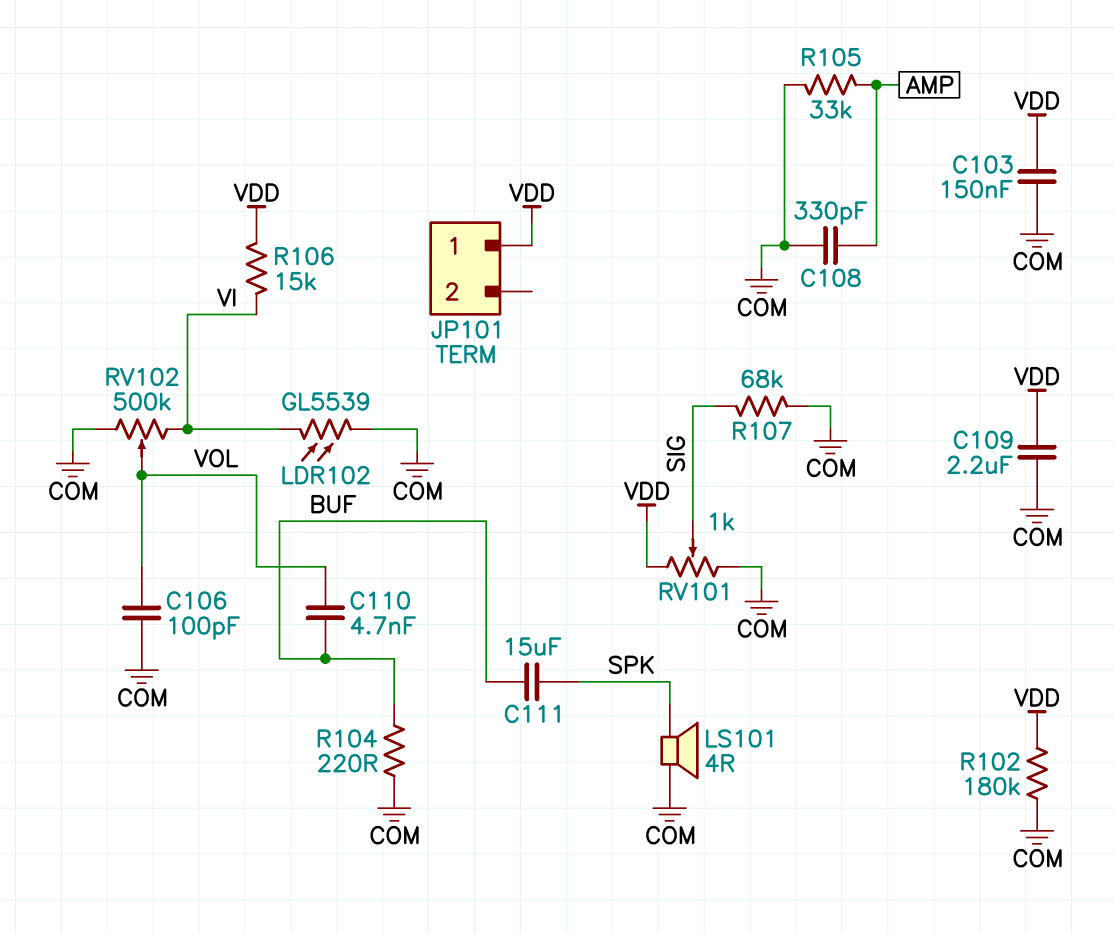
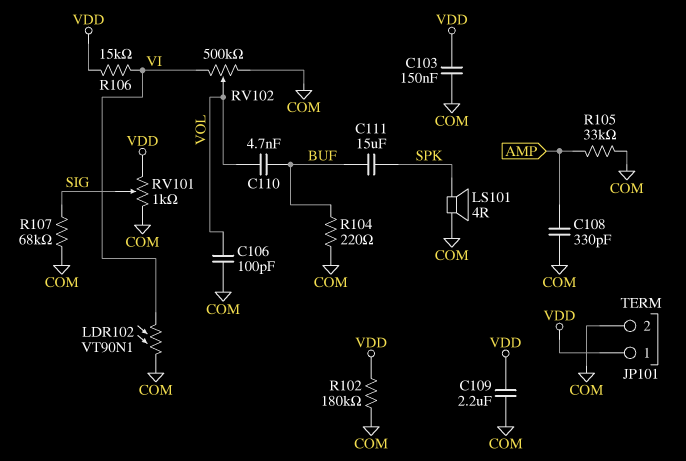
JP101 pin 2: none -> COM
LDR102: GL5539 (COM, VI) -> VT90N1 (COM, VI)

